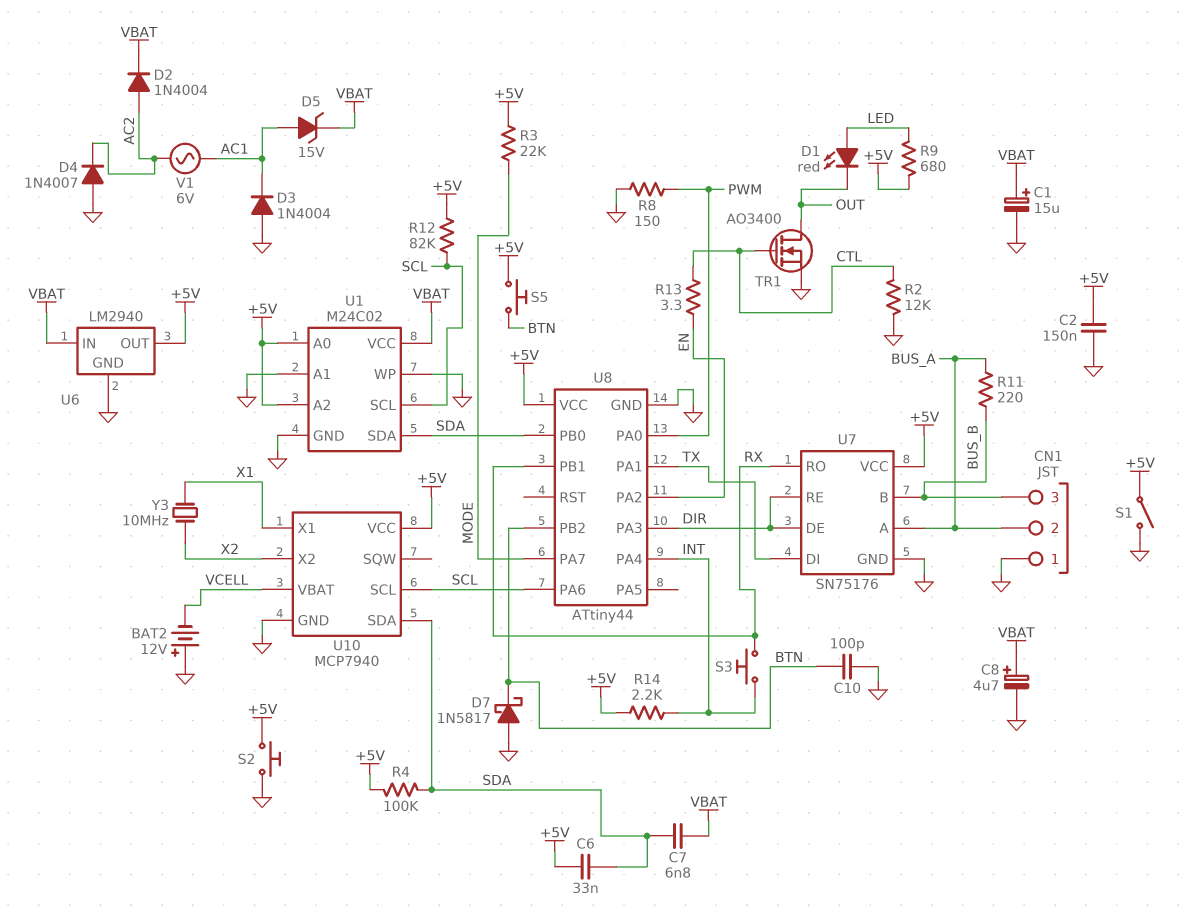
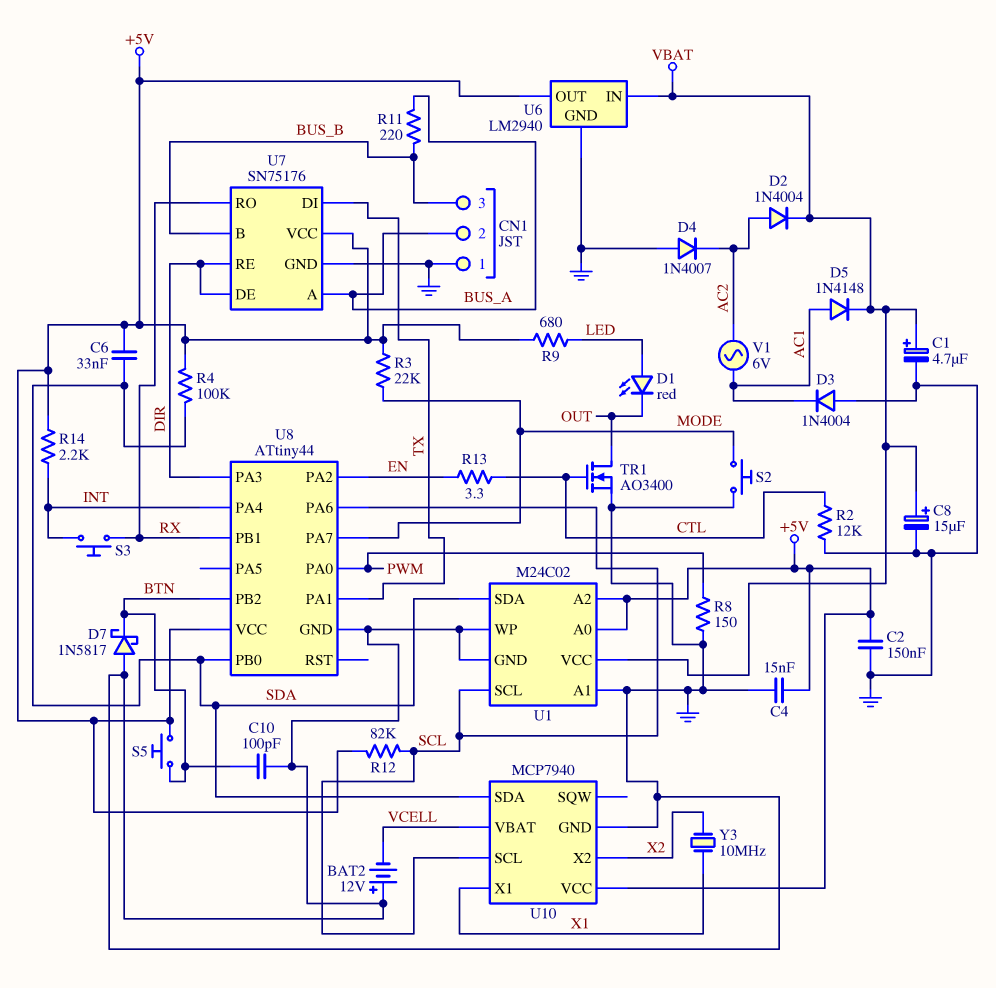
C1: 15uF (plus VBAT, minus GND) -> 4.7uF (plus VBAT, minus GND)
C4: none -> 15nF (+5V, GND)
C7: 6.8nF (SDA, VBAT) -> none
C8: 4.7uF (plus VBAT, minus GND) -> 15uF (plus VBAT, minus GND)
D5: zener 15V (A AC1, K VBAT) -> diode 1N4148 (A AC1, K VBAT)
S1: switch (+5V, GND) -> none
S2: button (+5V, GND) -> button (GND, MODE)

